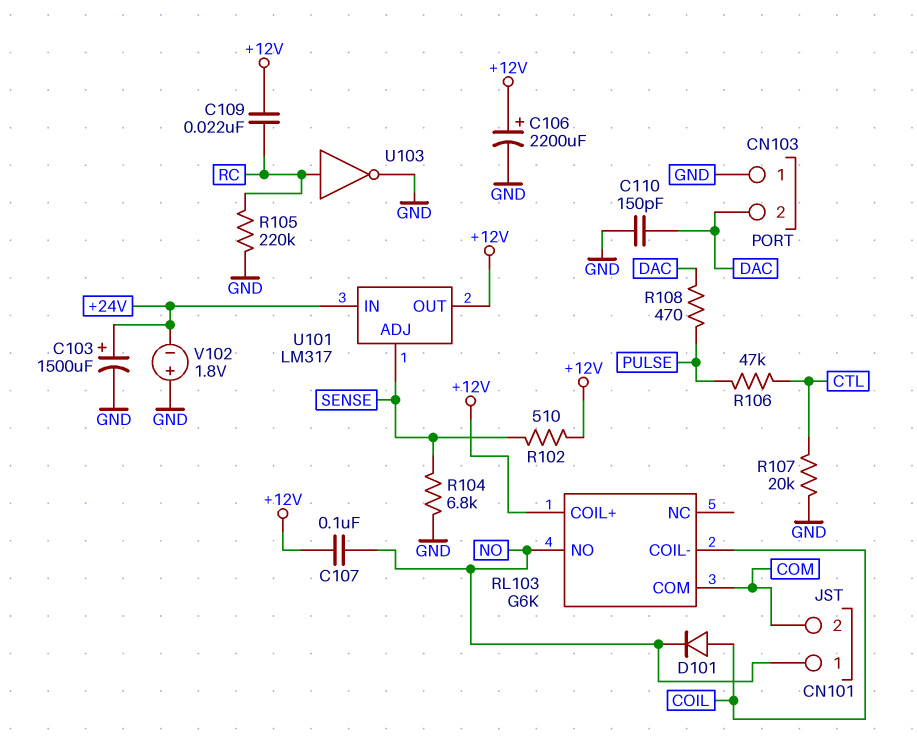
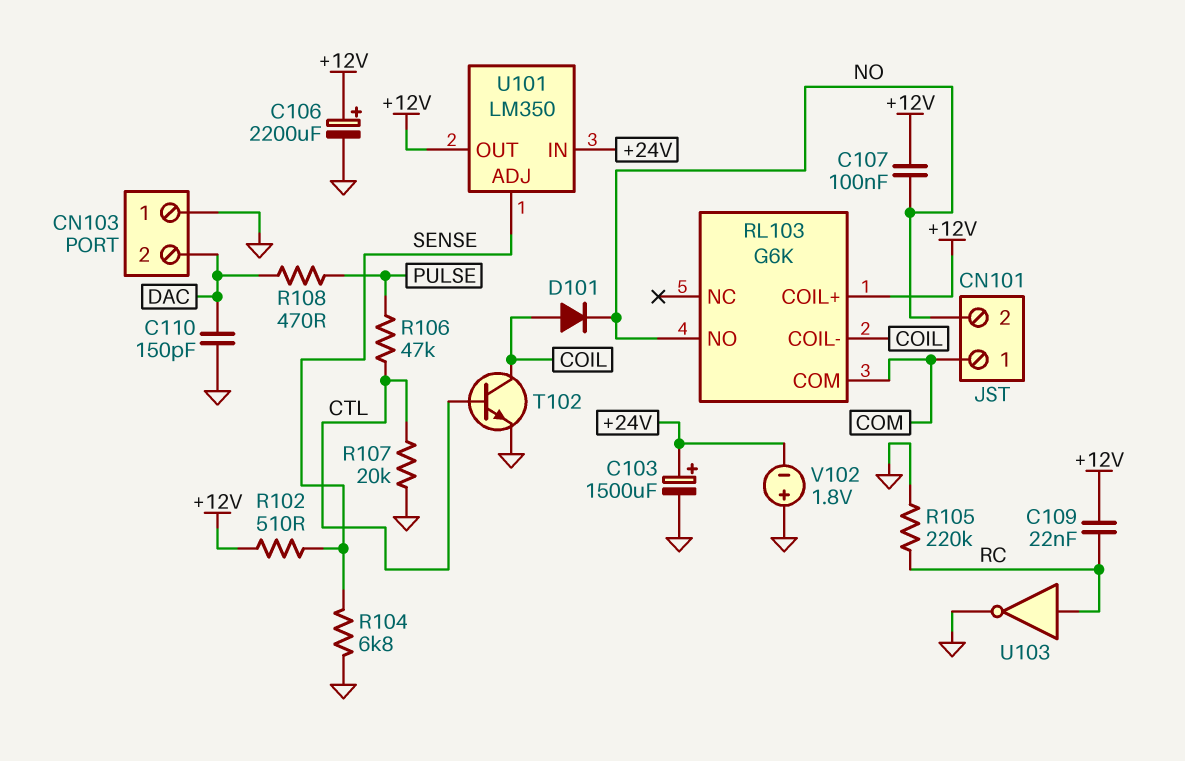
CN101 pin 1: NO -> COM
CN101 pin 2: COM -> NO
T102: none -> NPN (B CTL, C COIL, E GND)
U101: LM317 -> LM350

